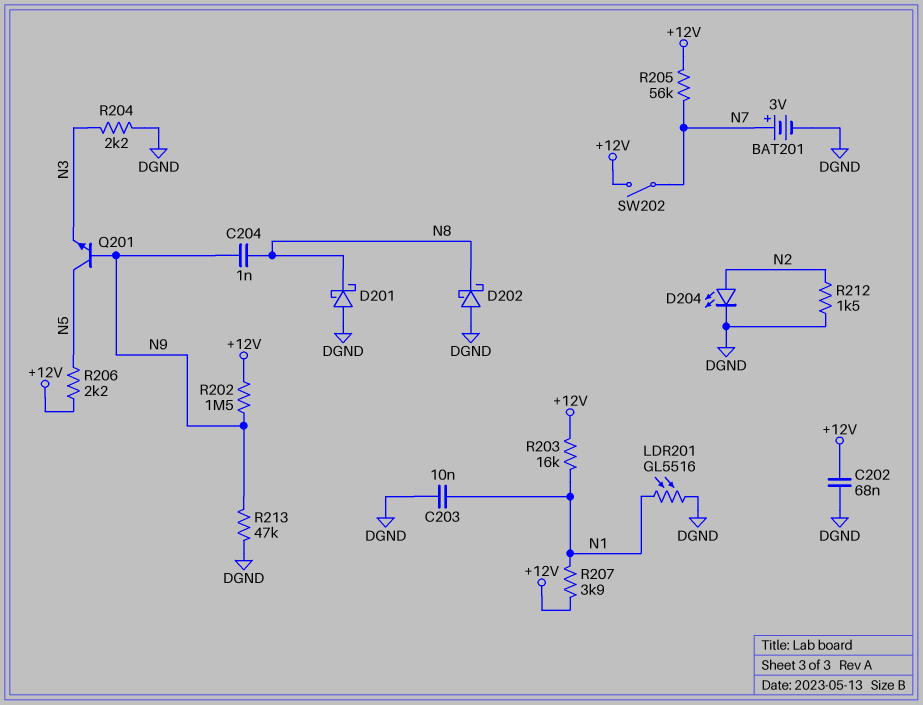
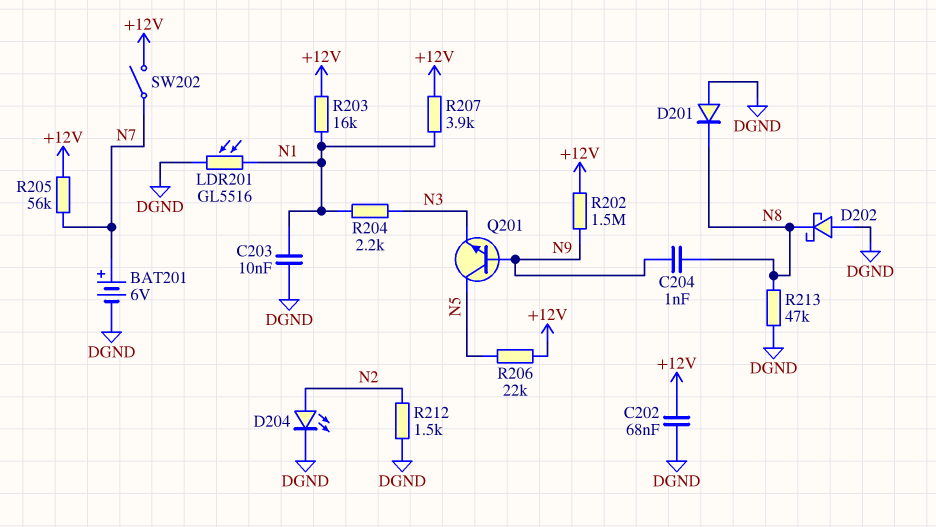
BAT201: 3V (plus N7, minus DGND) -> 6V (plus N7, minus DGND)
D201: schottky (A DGND, K N8) -> diode (A DGND, K N8)
R204: 2.2k (DGND, N3) -> 2.2k (N1, N3)
R206: 2.2k (+12V, N5) -> 22k (+12V, N5)
R213: 47k (DGND, N9) -> 47k (DGND, N8)

